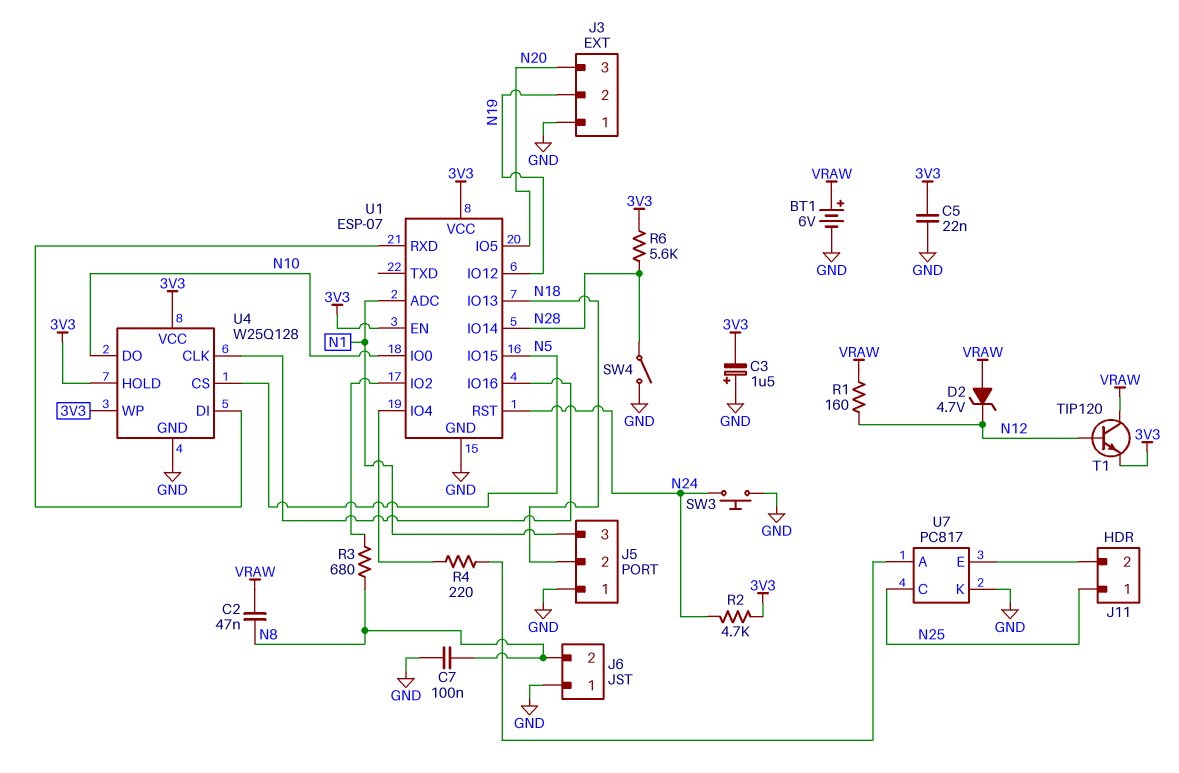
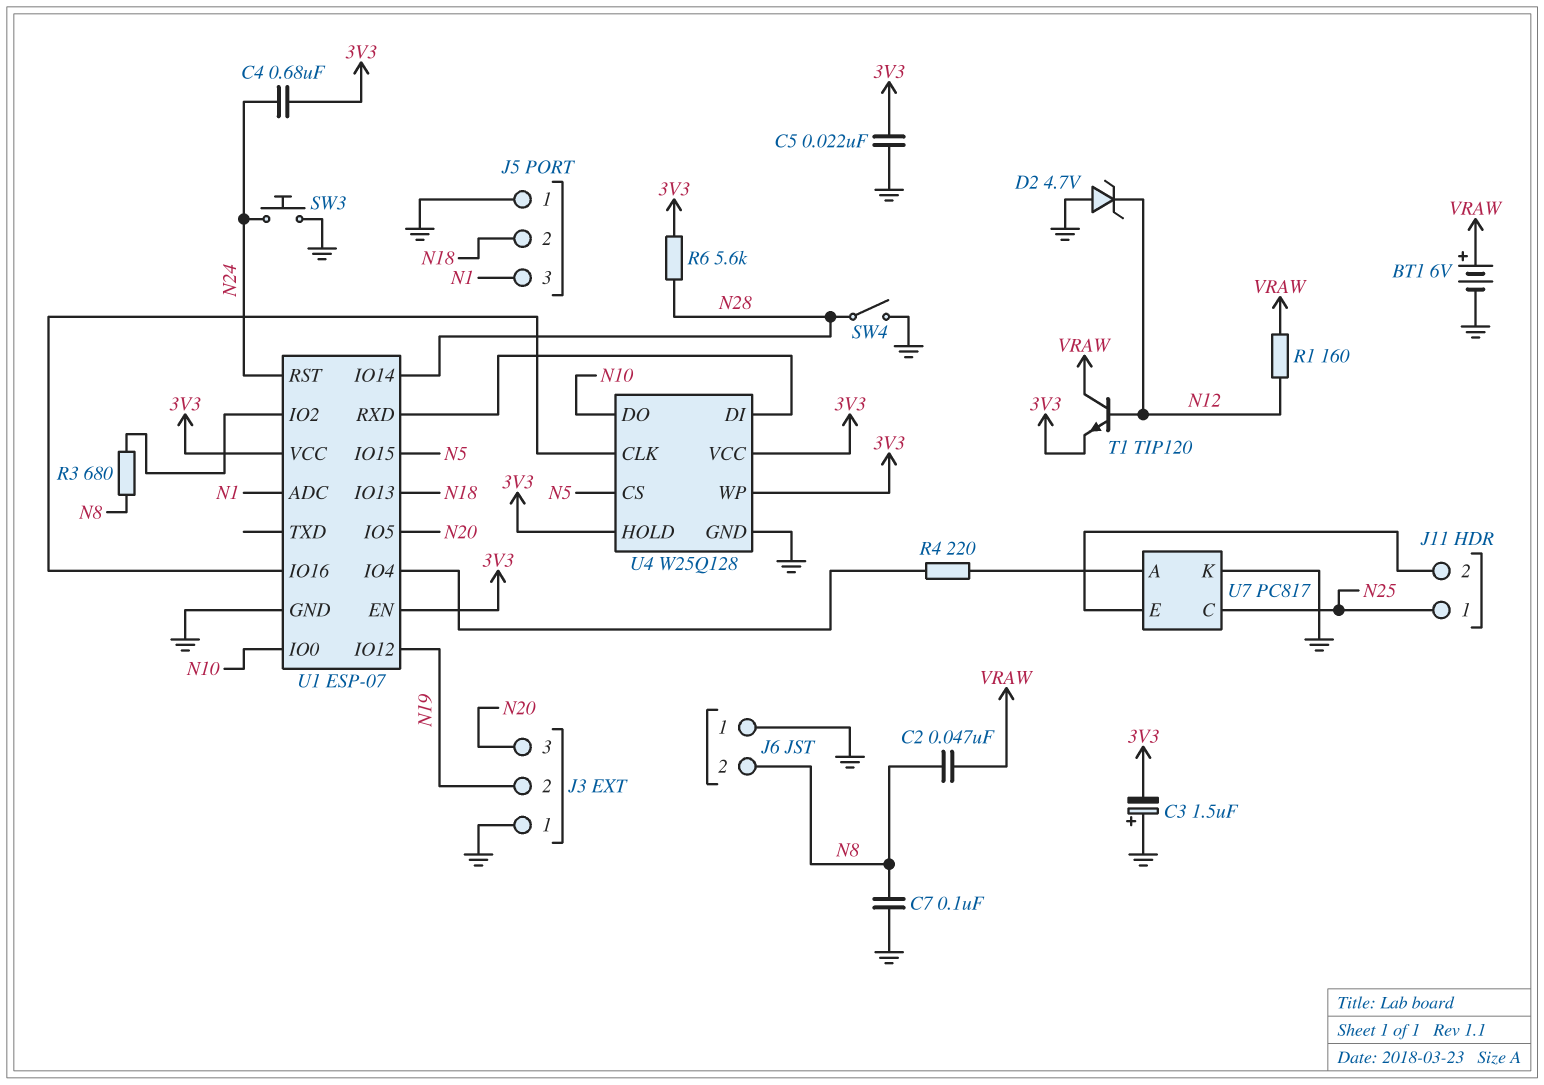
C4: none -> 680nF (3V3, N24)
D2: zener 4.7V (A VRAW, K N12) -> zener 4.7V (A GND, K N12)
R2: 4.7k (3V3, N24) -> none

